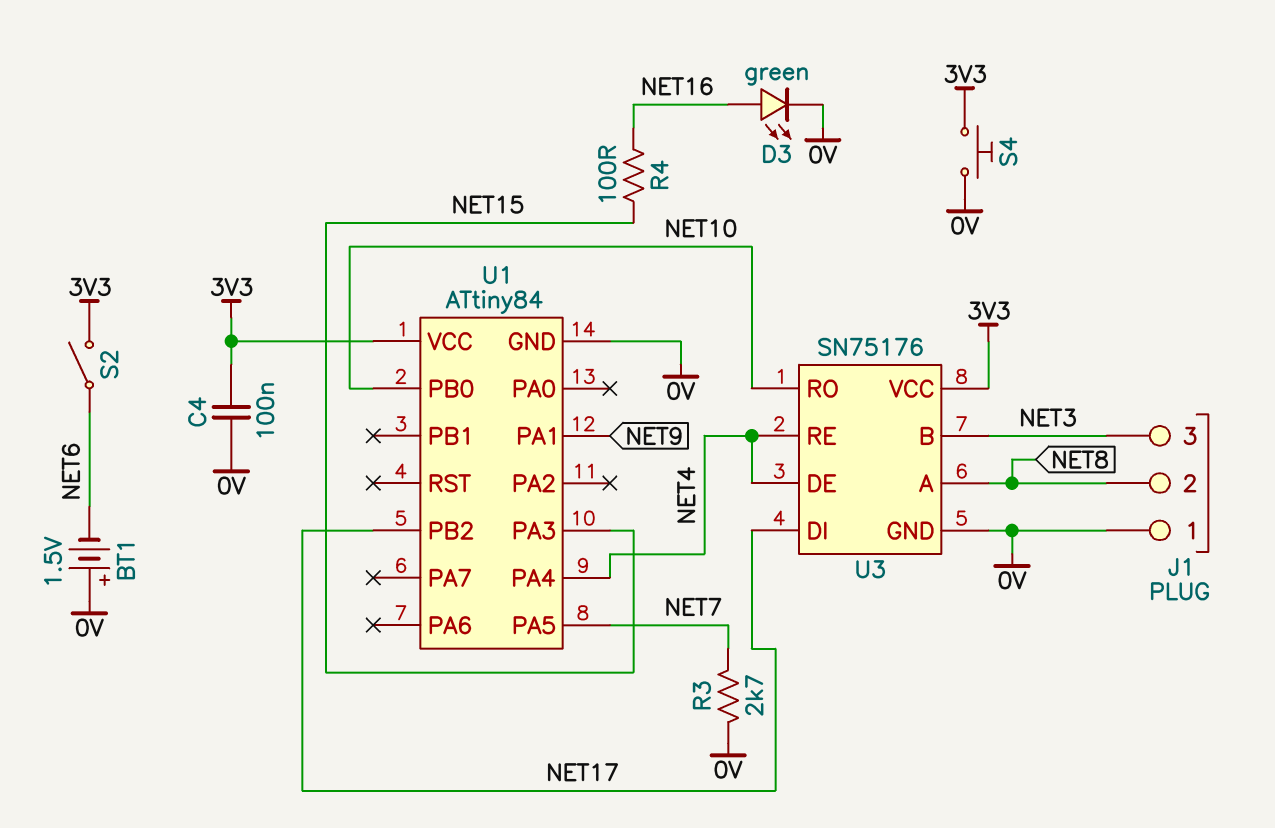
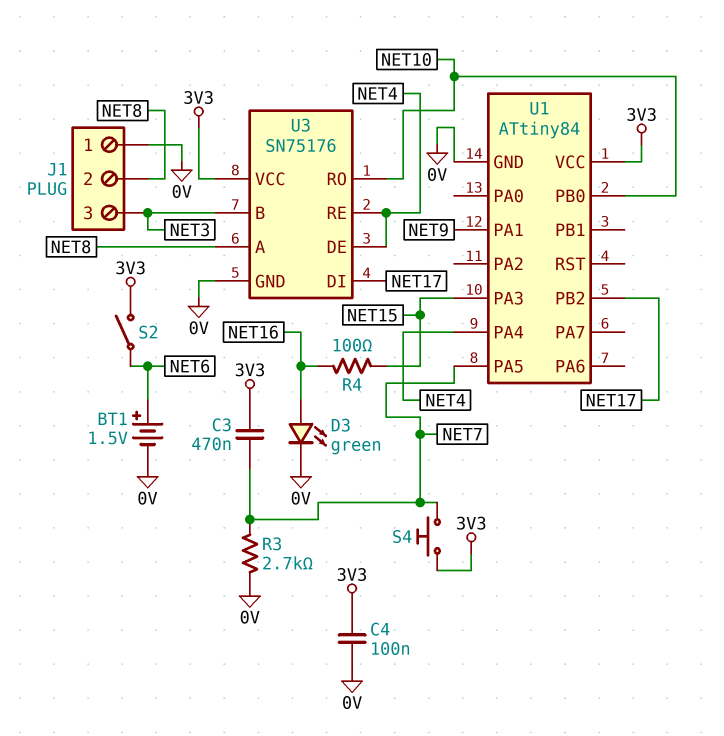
BT1: 1.5V (plus 0V, minus NET6) -> 1.5V (plus NET6, minus 0V)
C3: none -> 470nF (3V3, NET7)
S4: button (0V, 3V3) -> button (3V3, NET7)

